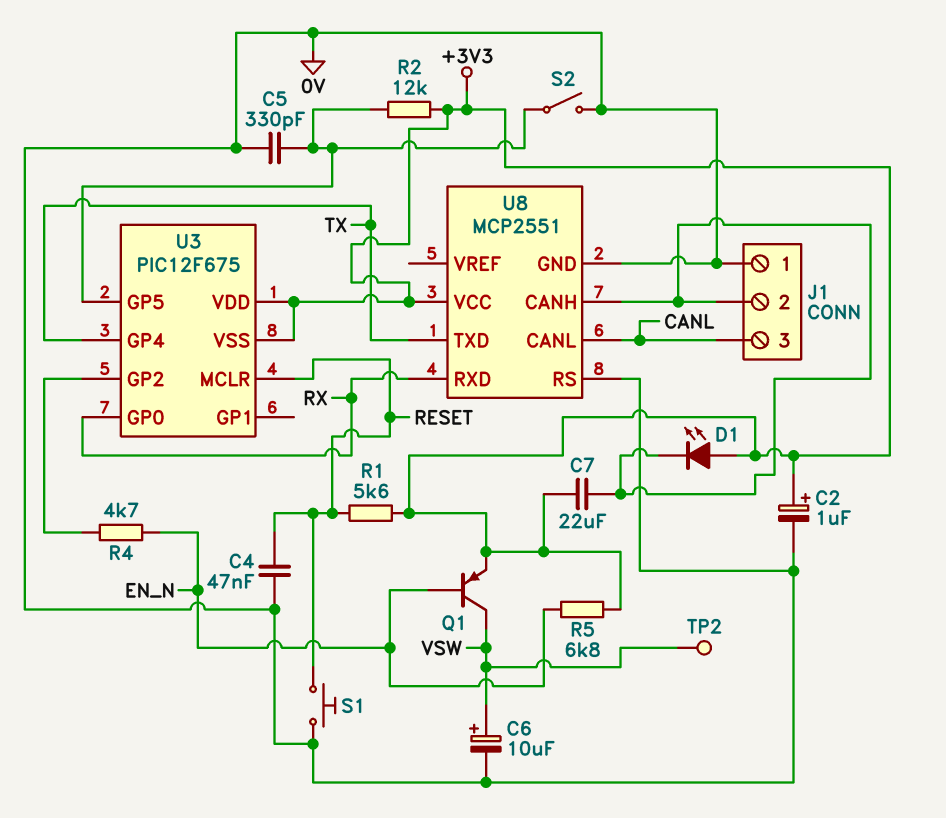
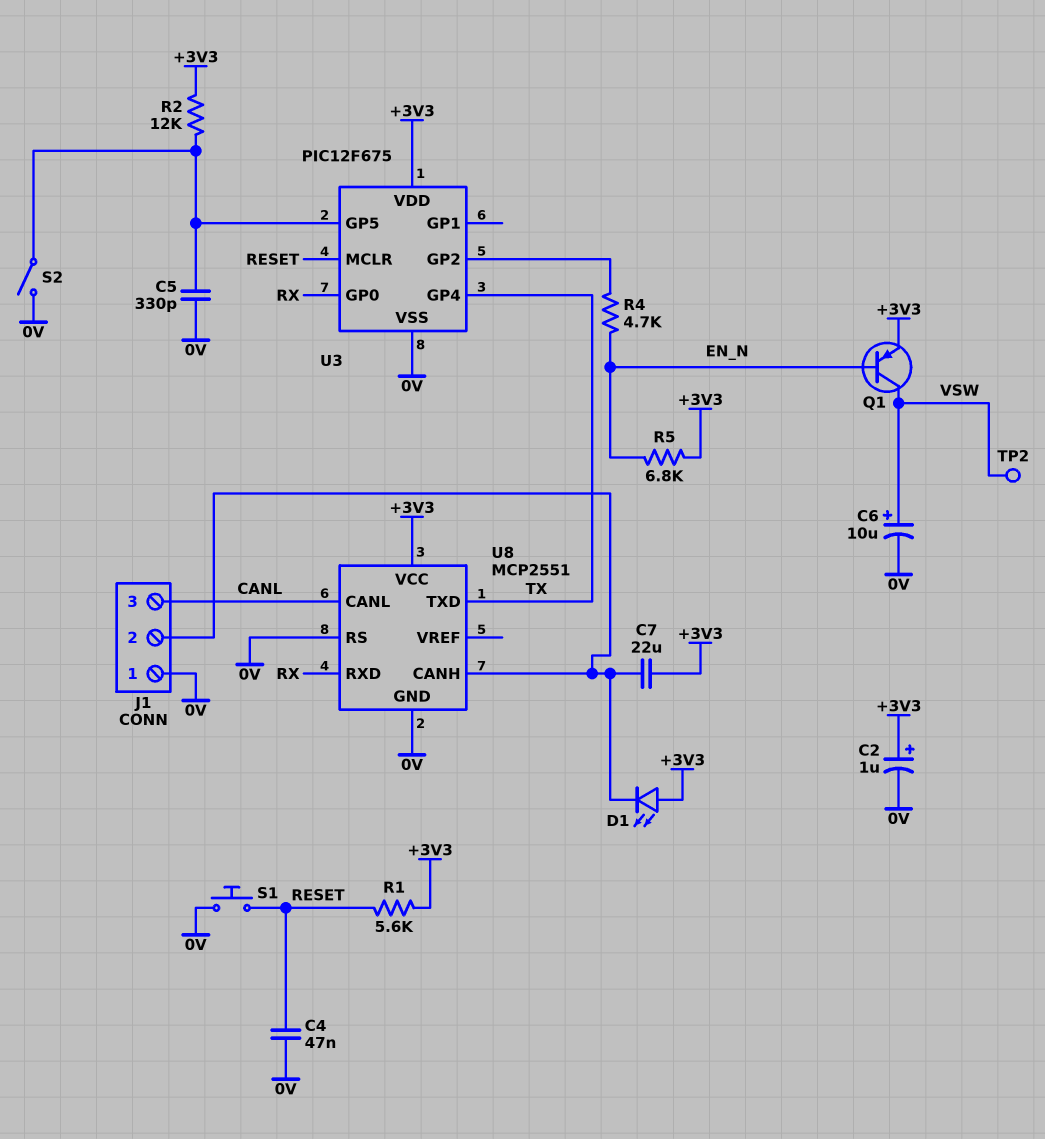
U3 pin VSS: +3V3 -> 0V

